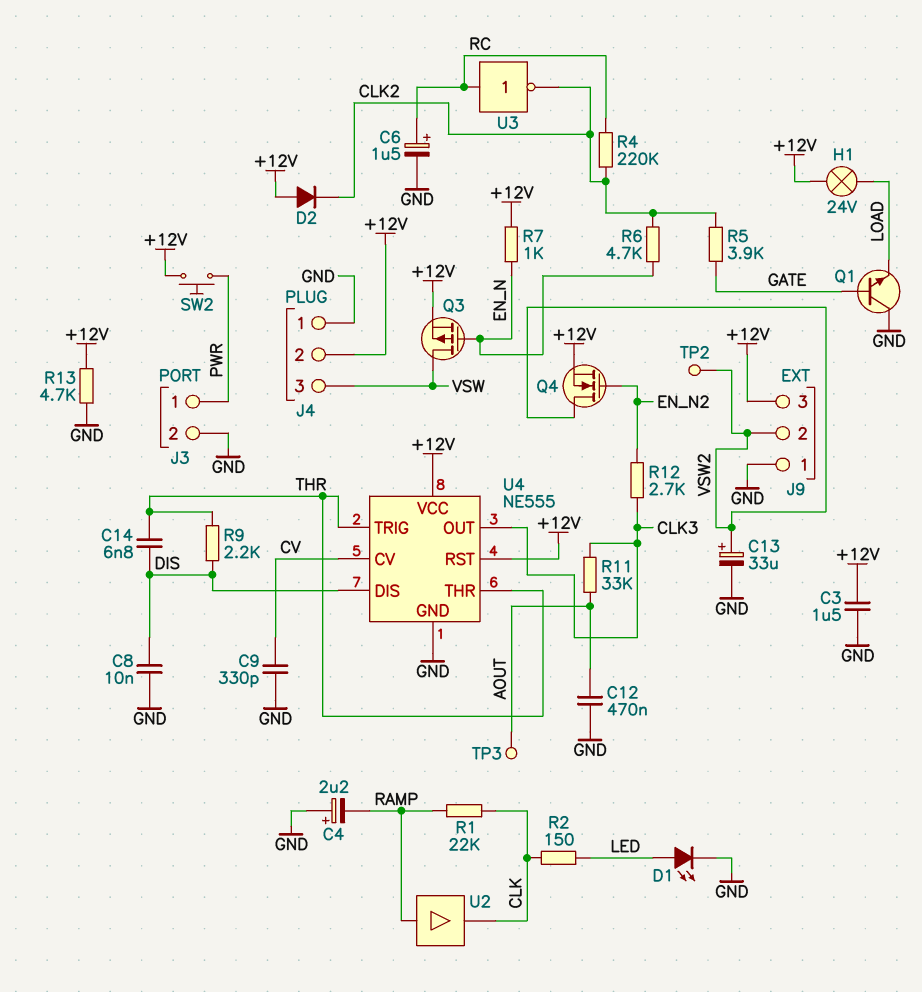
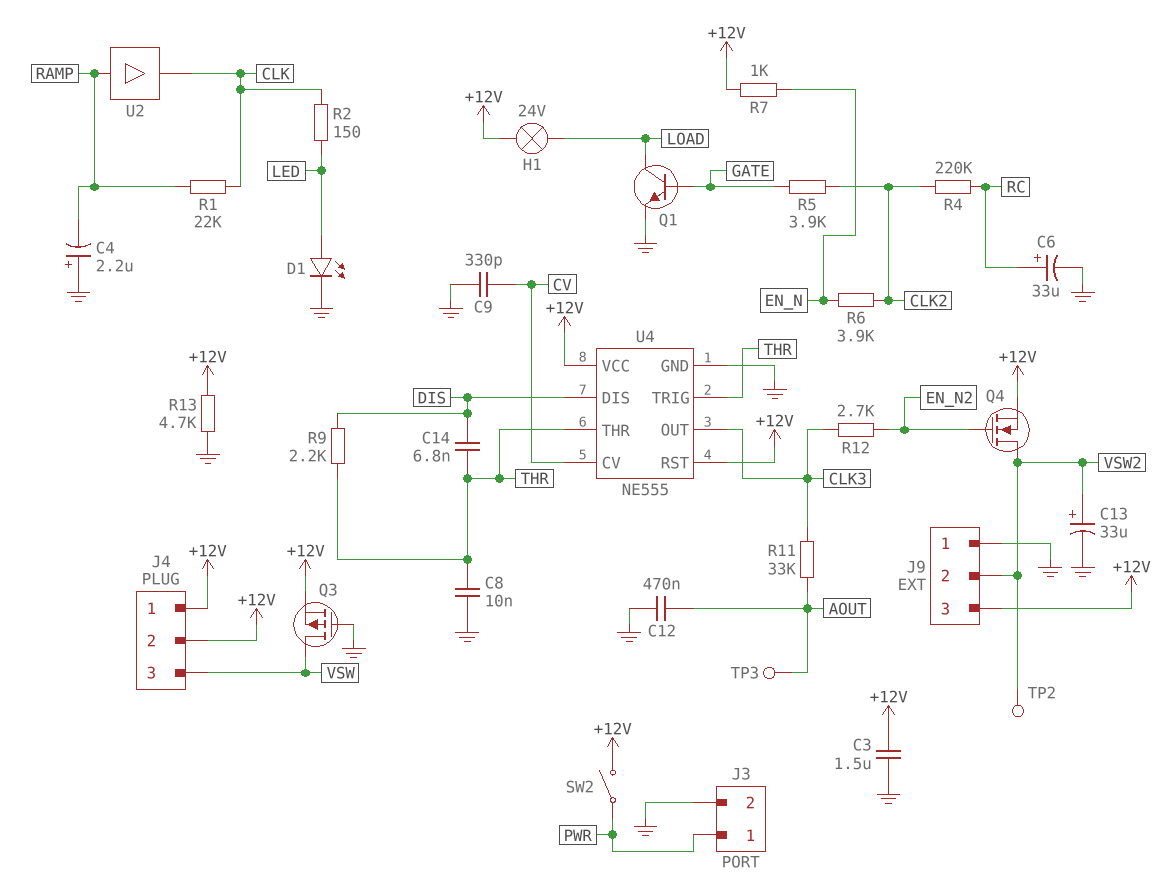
C6: 1.5uF (plus RC, minus GND) -> 33uF (plus RC, minus GND)
C8: 10nF (DIS, GND) -> 10nF (GND, THR)
D2: diode (A +12V, K CLK2) -> none
J4 pin 1: GND -> +12V
Q1: NPN (B GATE, C GND, E LOAD) -> NPN (B GATE, C LOAD, E GND)
Q3: PMOS (G EN_N, D VSW, S +12V) -> PMOS (G GND, D VSW, S +12V)
R6: 4.7k (CLK2, EN_N) -> 3.9k (CLK2, EN_N)
SW2: button (+12V, PWR) -> switch (+12V, PWR)
U3: NOT (in RC, out CLK2) -> none

